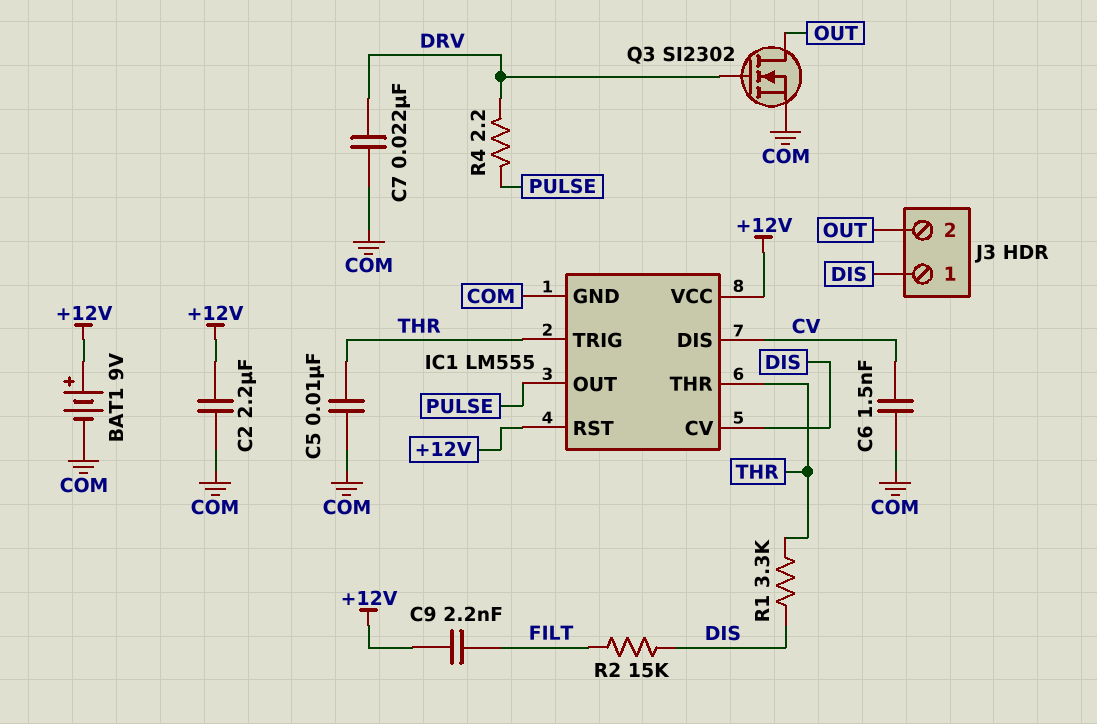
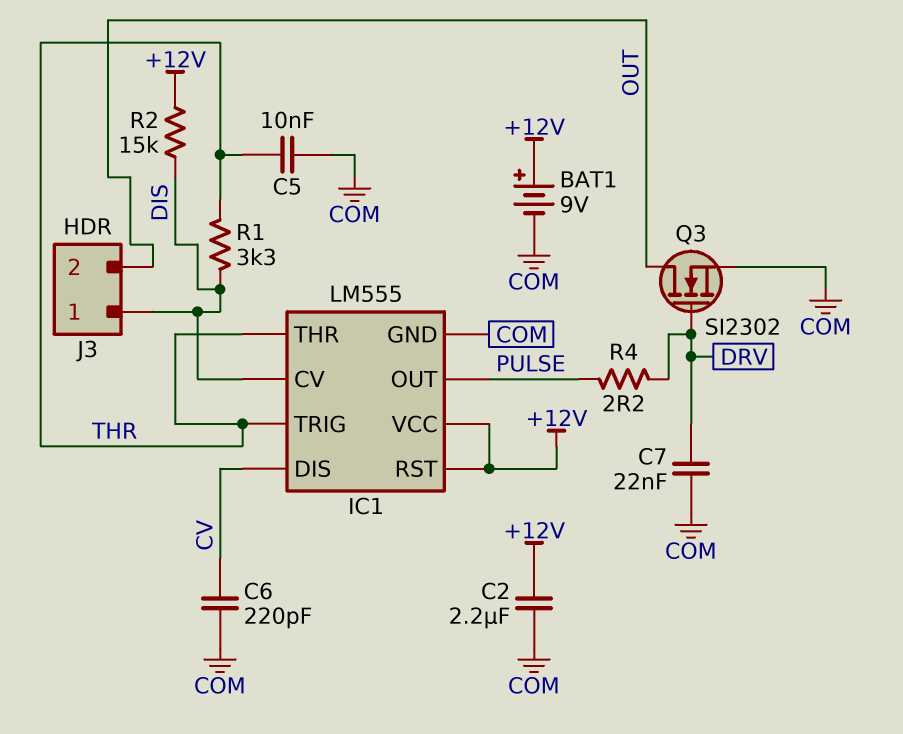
C6: 1.5nF (COM, CV) -> 220pF (COM, CV)
C9: 2.2nF (+12V, FILT) -> none
R2: 15k (DIS, FILT) -> 15k (+12V, DIS)

